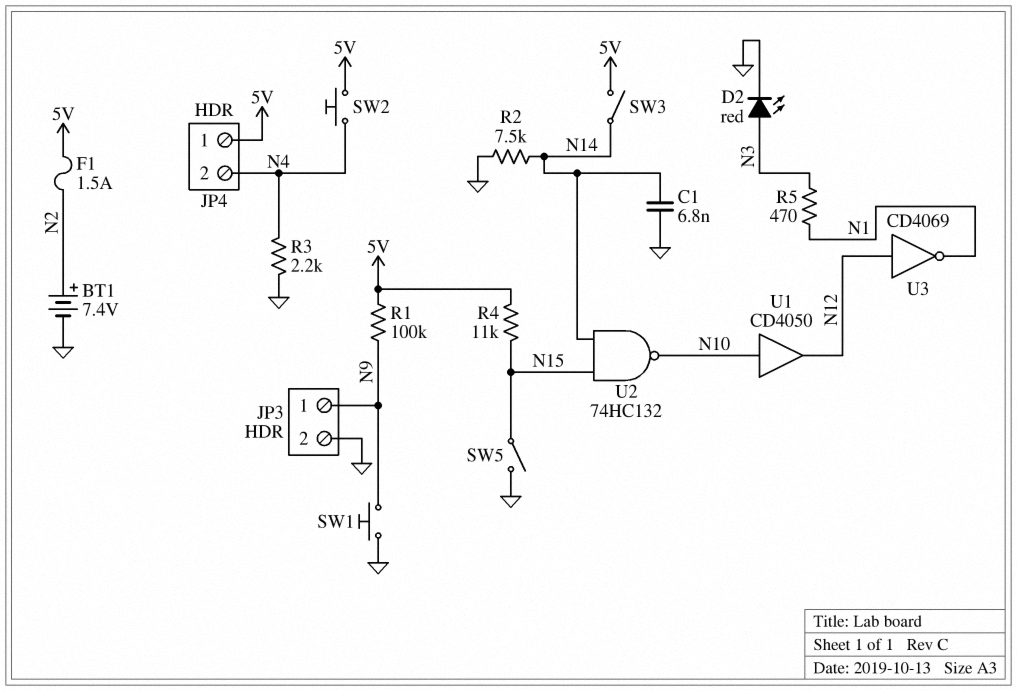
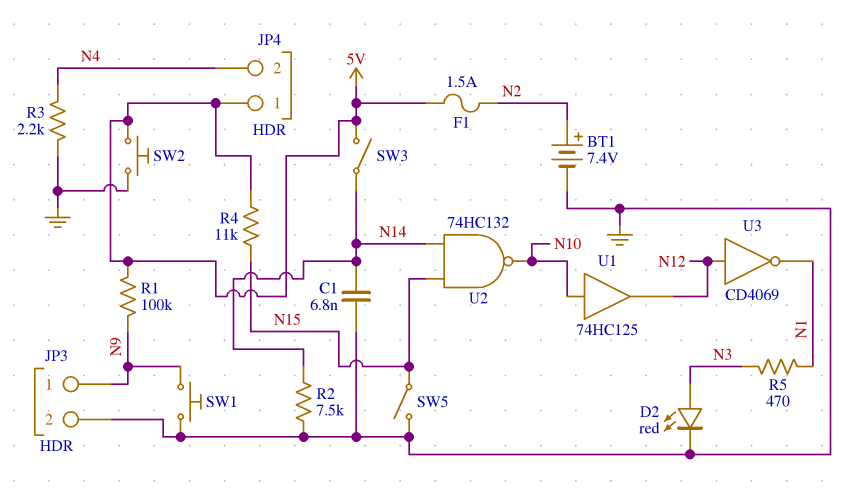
SW2: button (5V, N4) -> button (5V, GND)
U1: buffer CD4050 (in N10, out N12) -> buffer 74HC125 (in N10, out N12)

